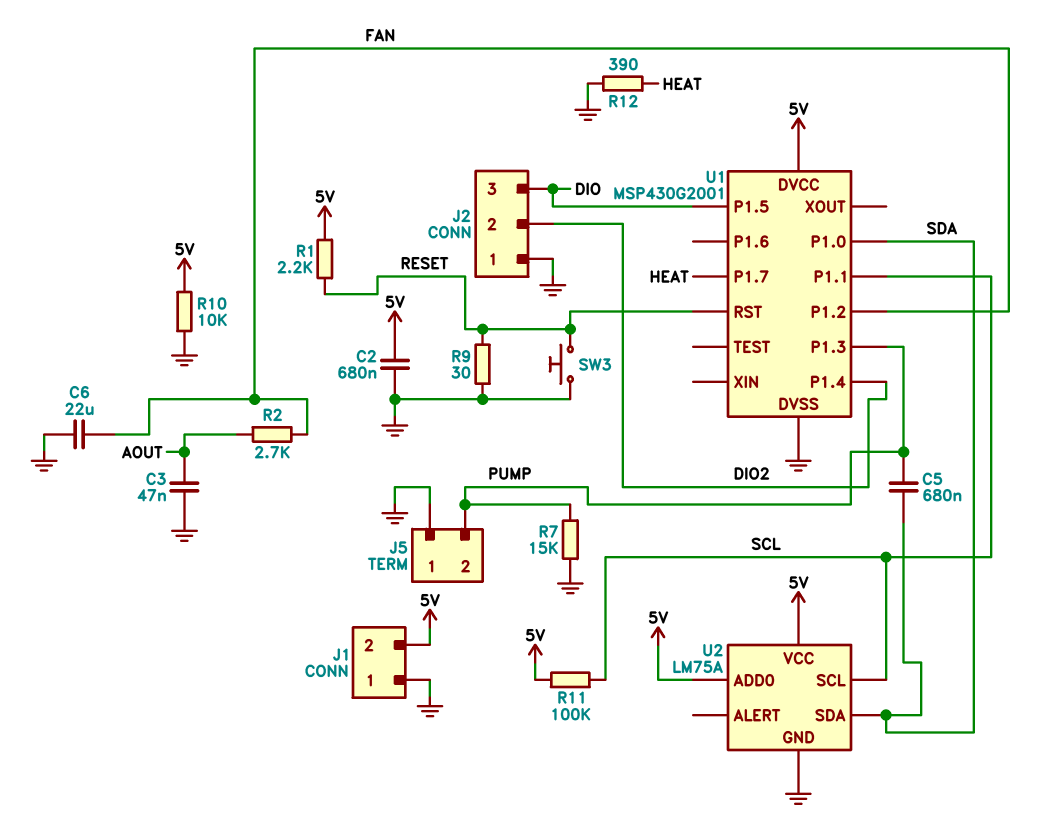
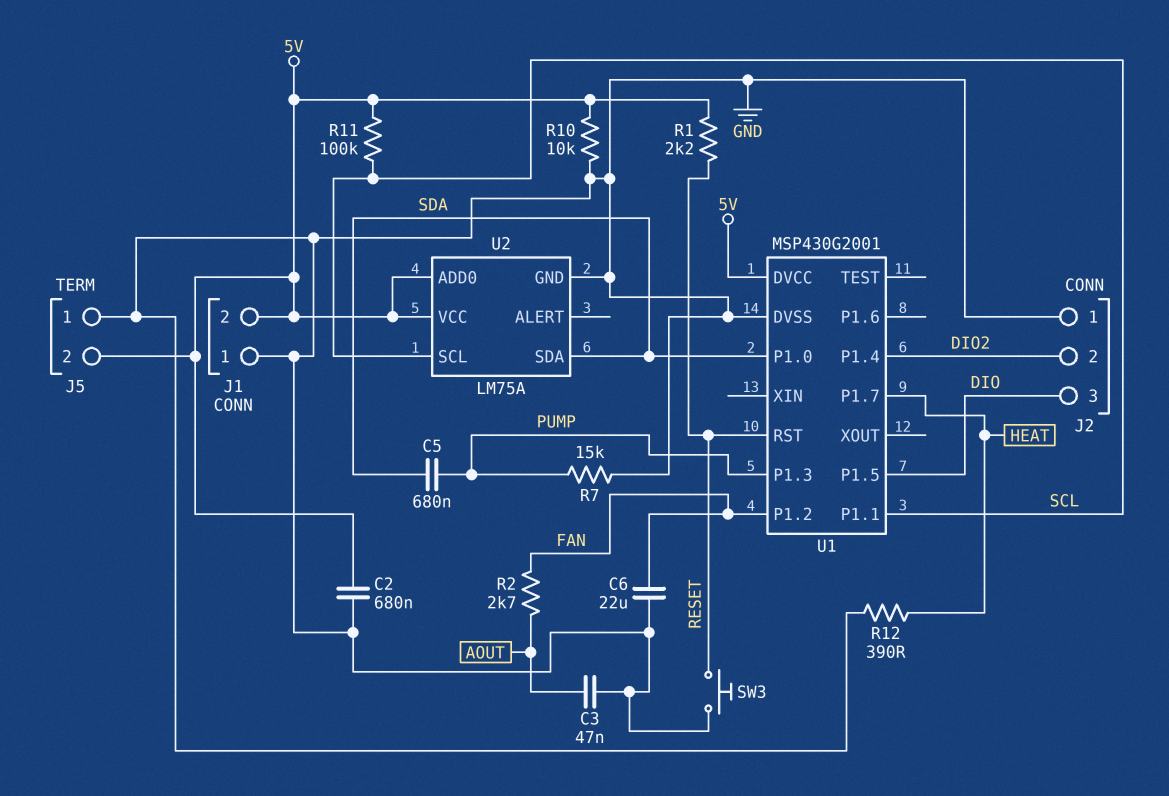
J5 pin 2: PUMP -> 5V
R9: 30 (GND, RESET) -> none

